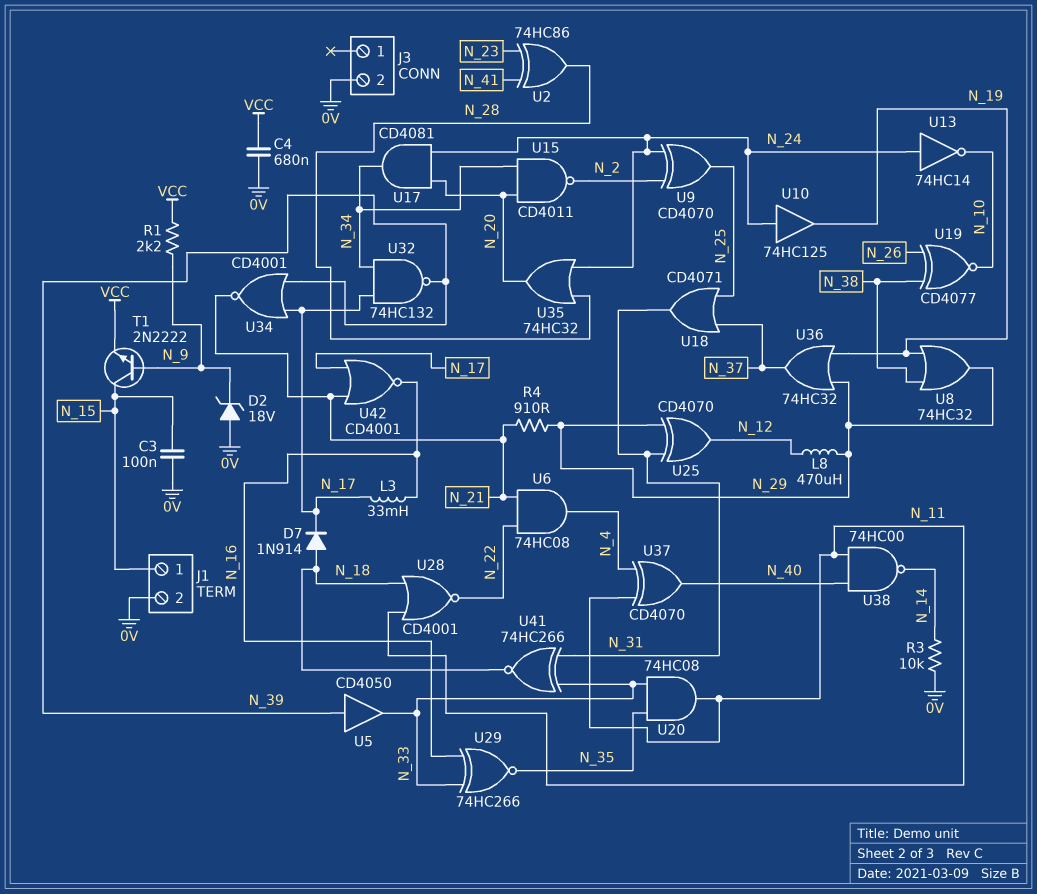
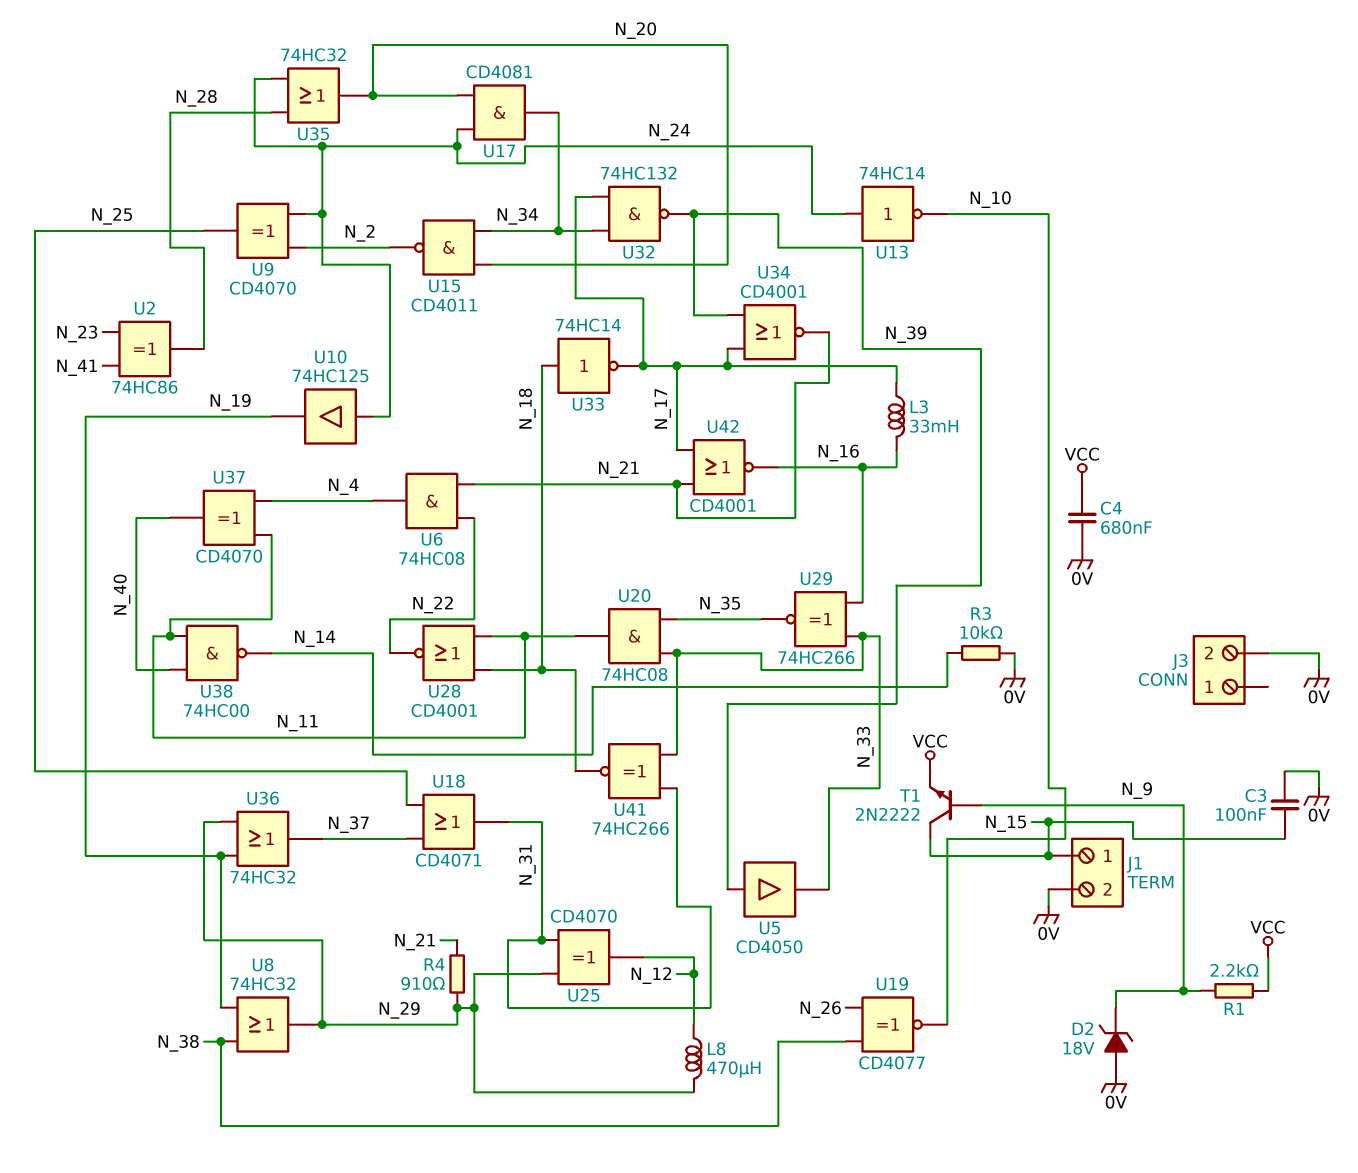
D7: diode 1N914 (A N_18, K N_17) -> none
U33: none -> NOT 74HC14 (in N_18, out N_17)

